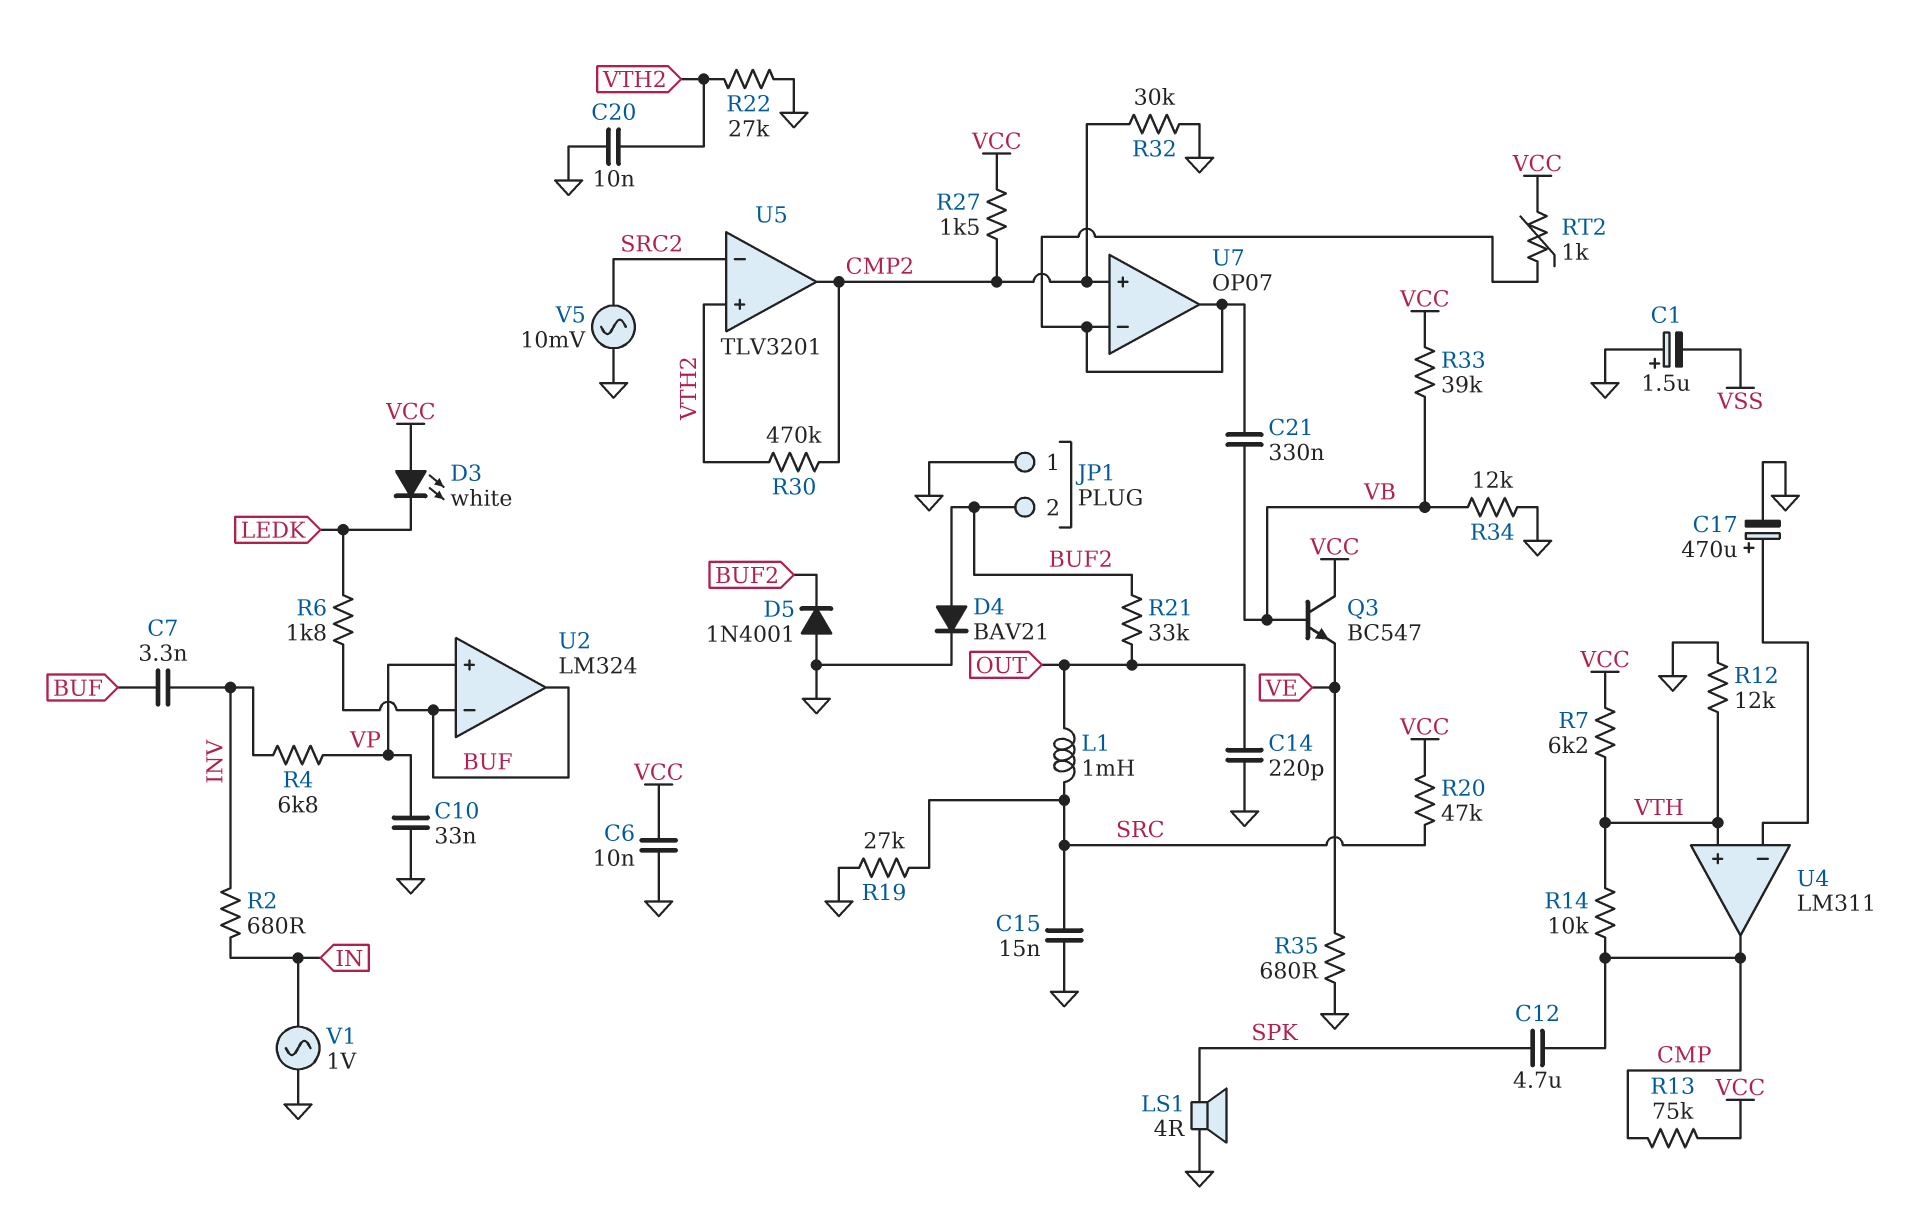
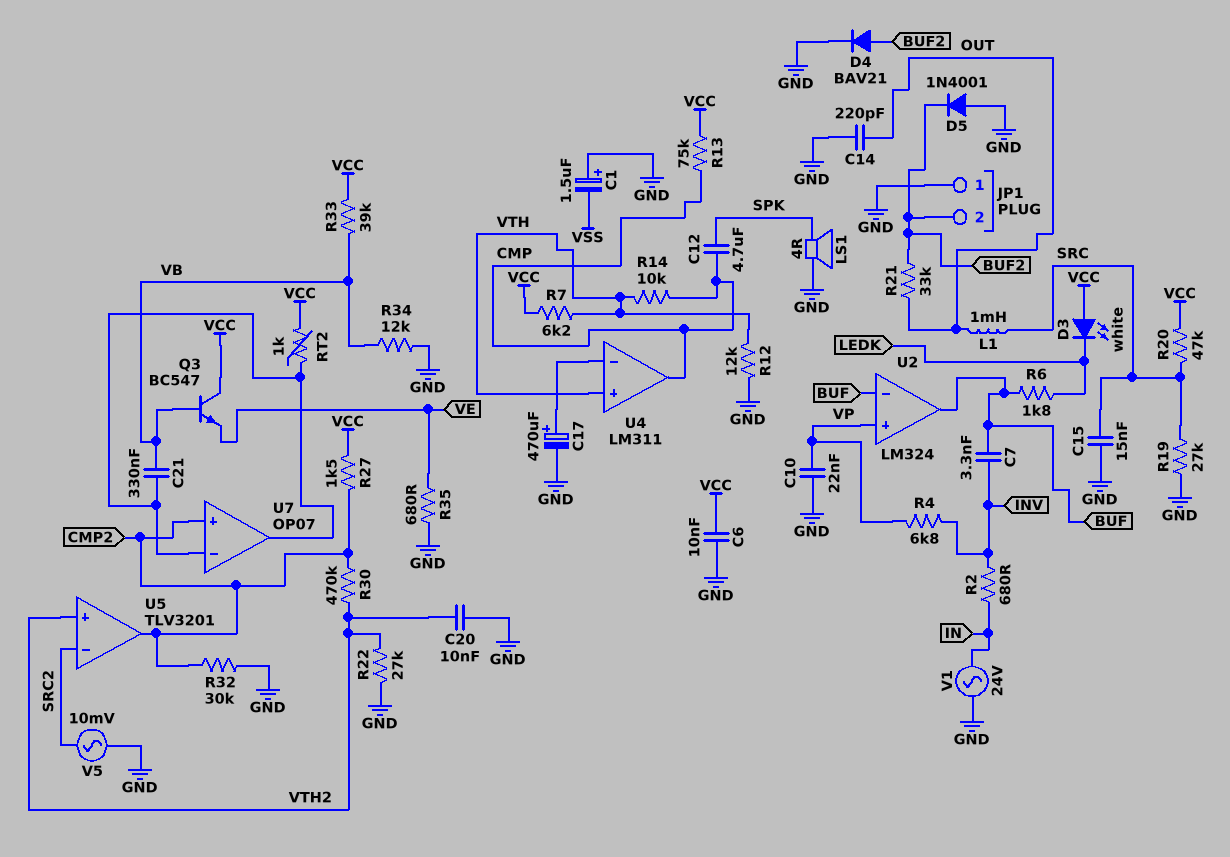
C10: 33nF (GND, VP) -> 22nF (GND, VP)
V1: AC 1V (GND, IN) -> AC 24V (GND, IN)

